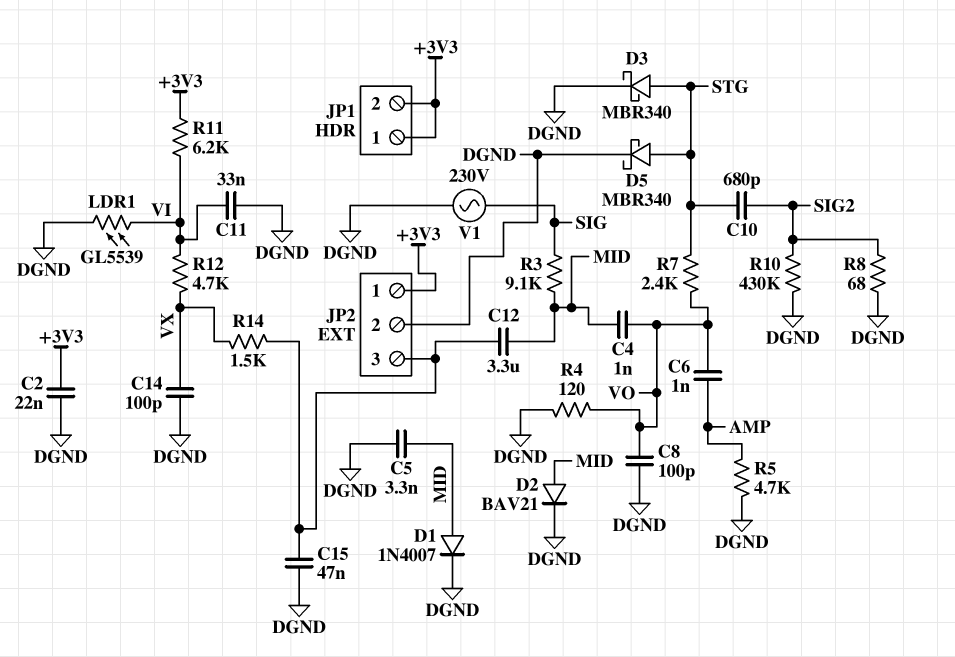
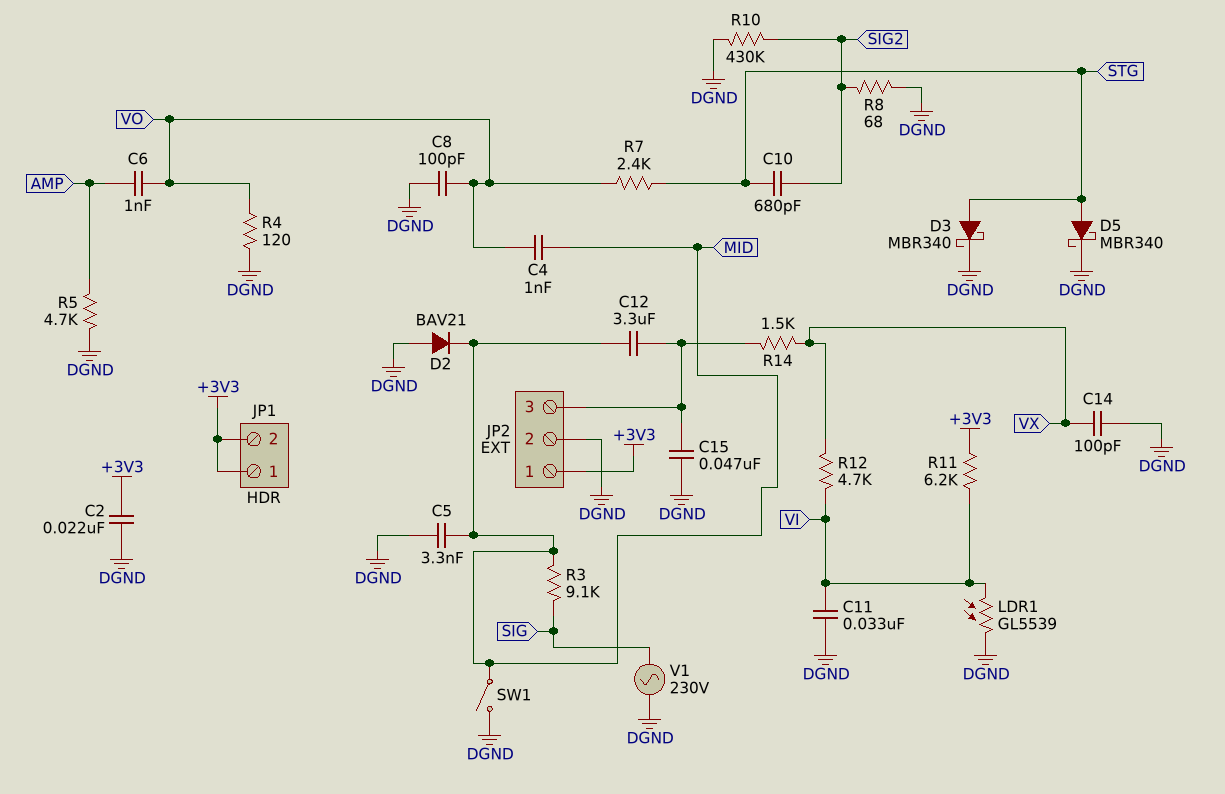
D1: diode 1N4007 (A MID, K DGND) -> none
D2: diode BAV21 (A MID, K DGND) -> diode BAV21 (A DGND, K MID)
SW1: none -> switch (DGND, MID)

